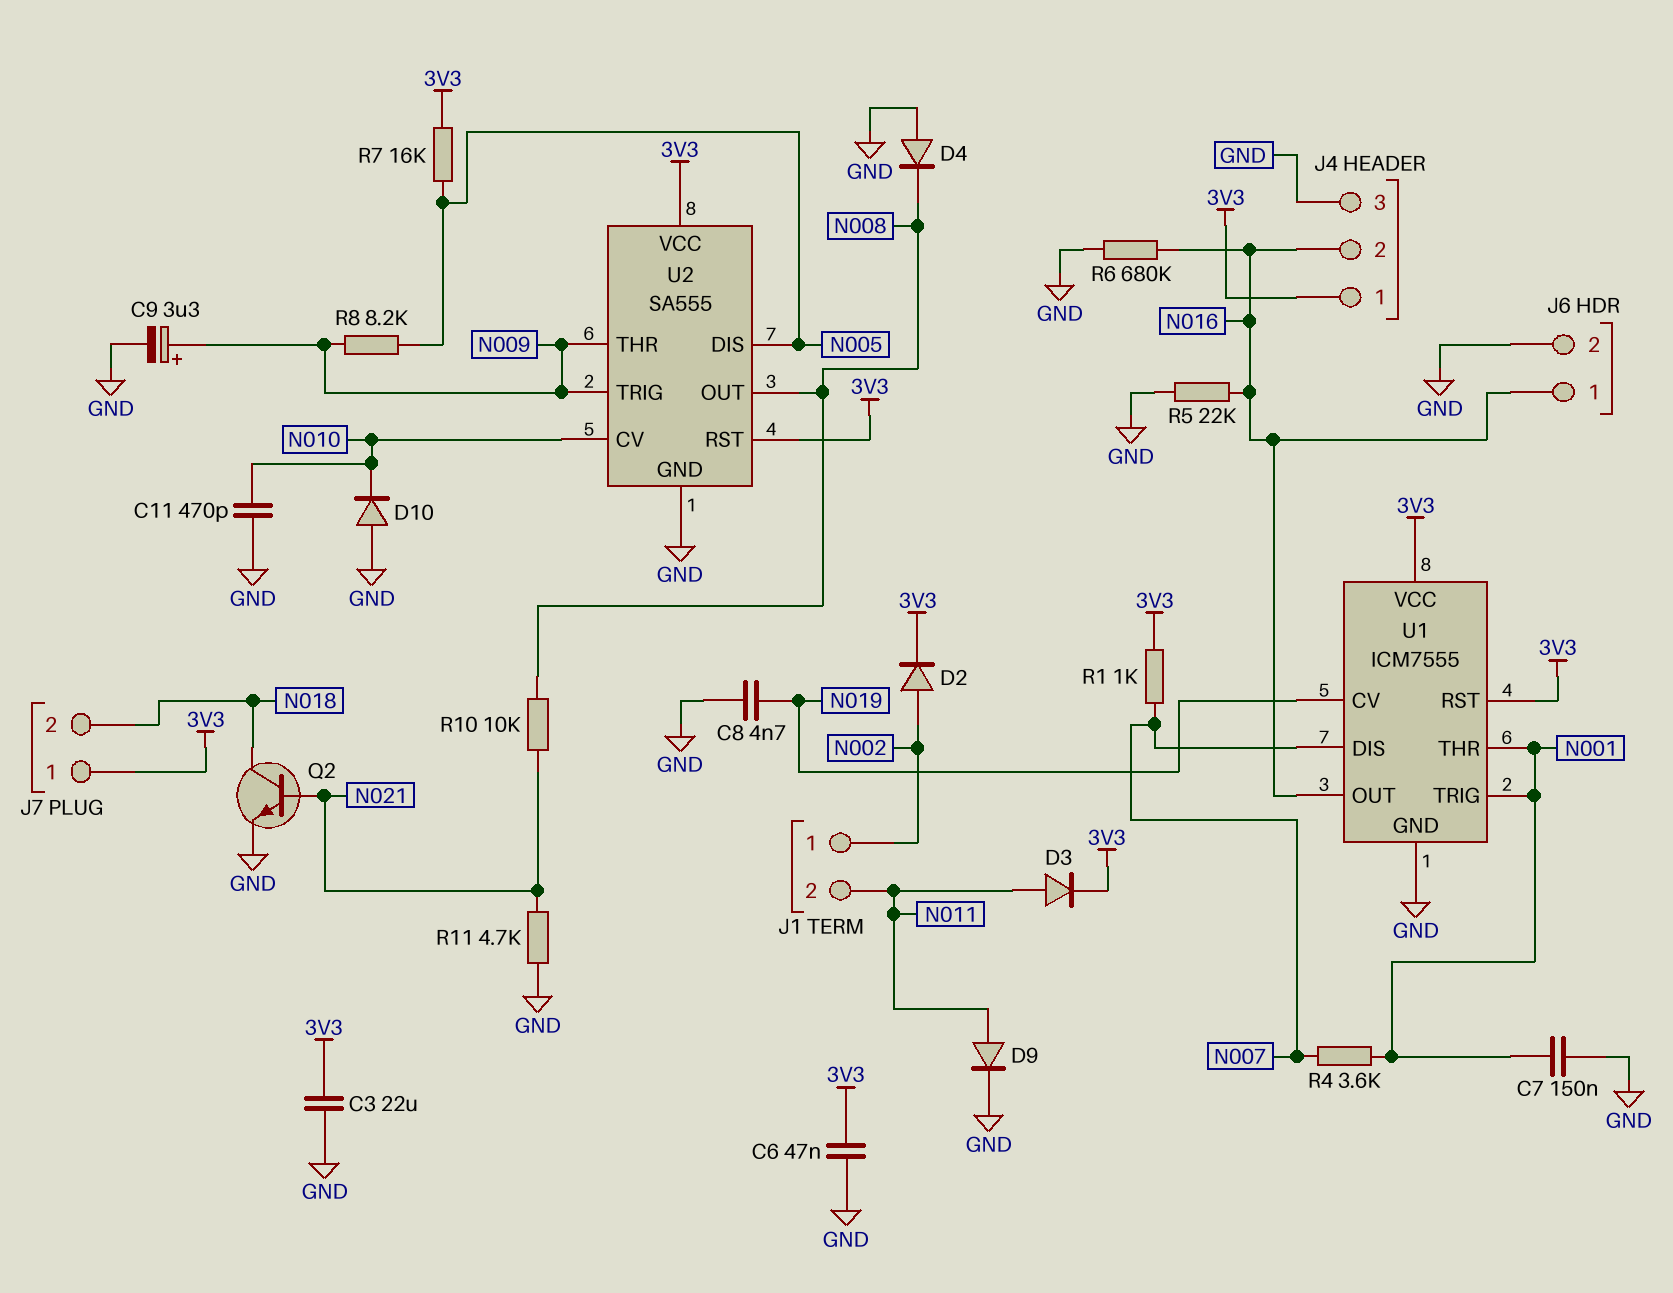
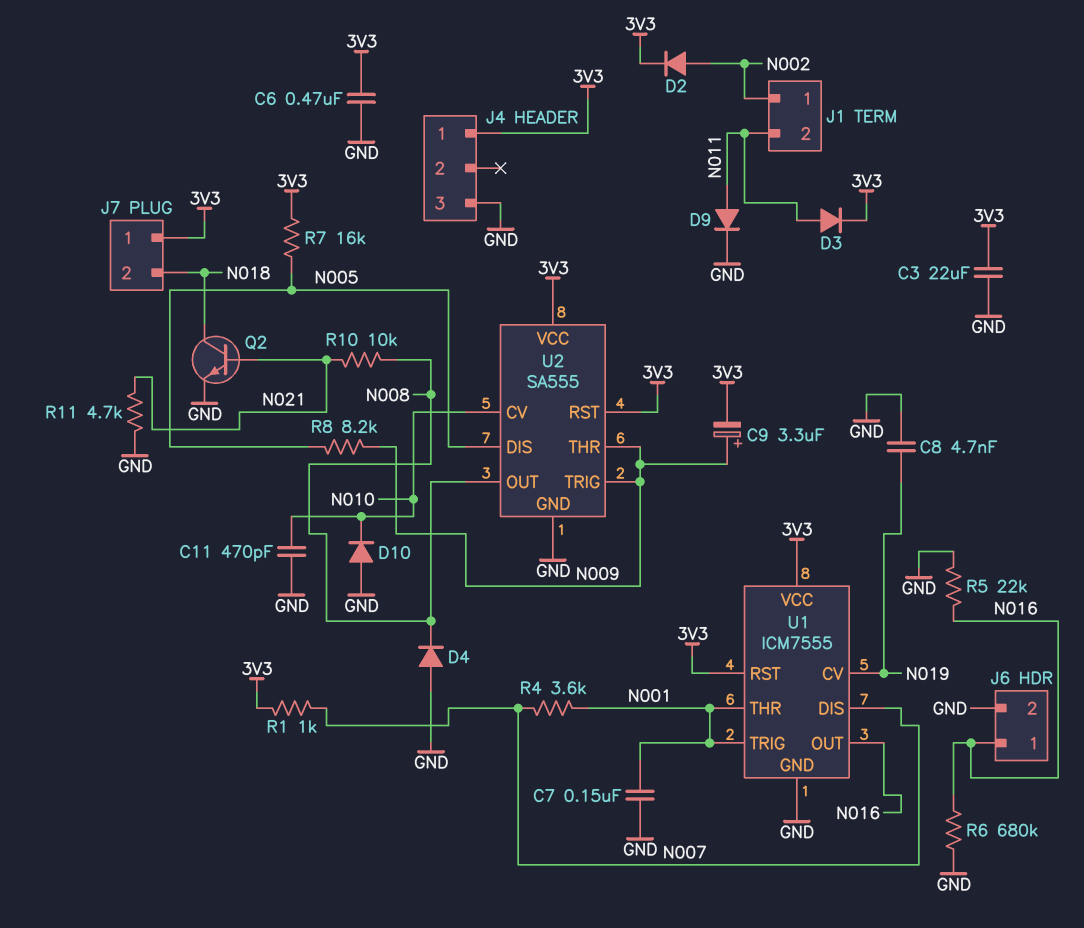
C6: 47nF (3V3, GND) -> 470nF (3V3, GND)
C9: 3.3uF (plus N009, minus GND) -> 3.3uF (plus N009, minus 3V3)
J4 pin 2: N016 -> none

